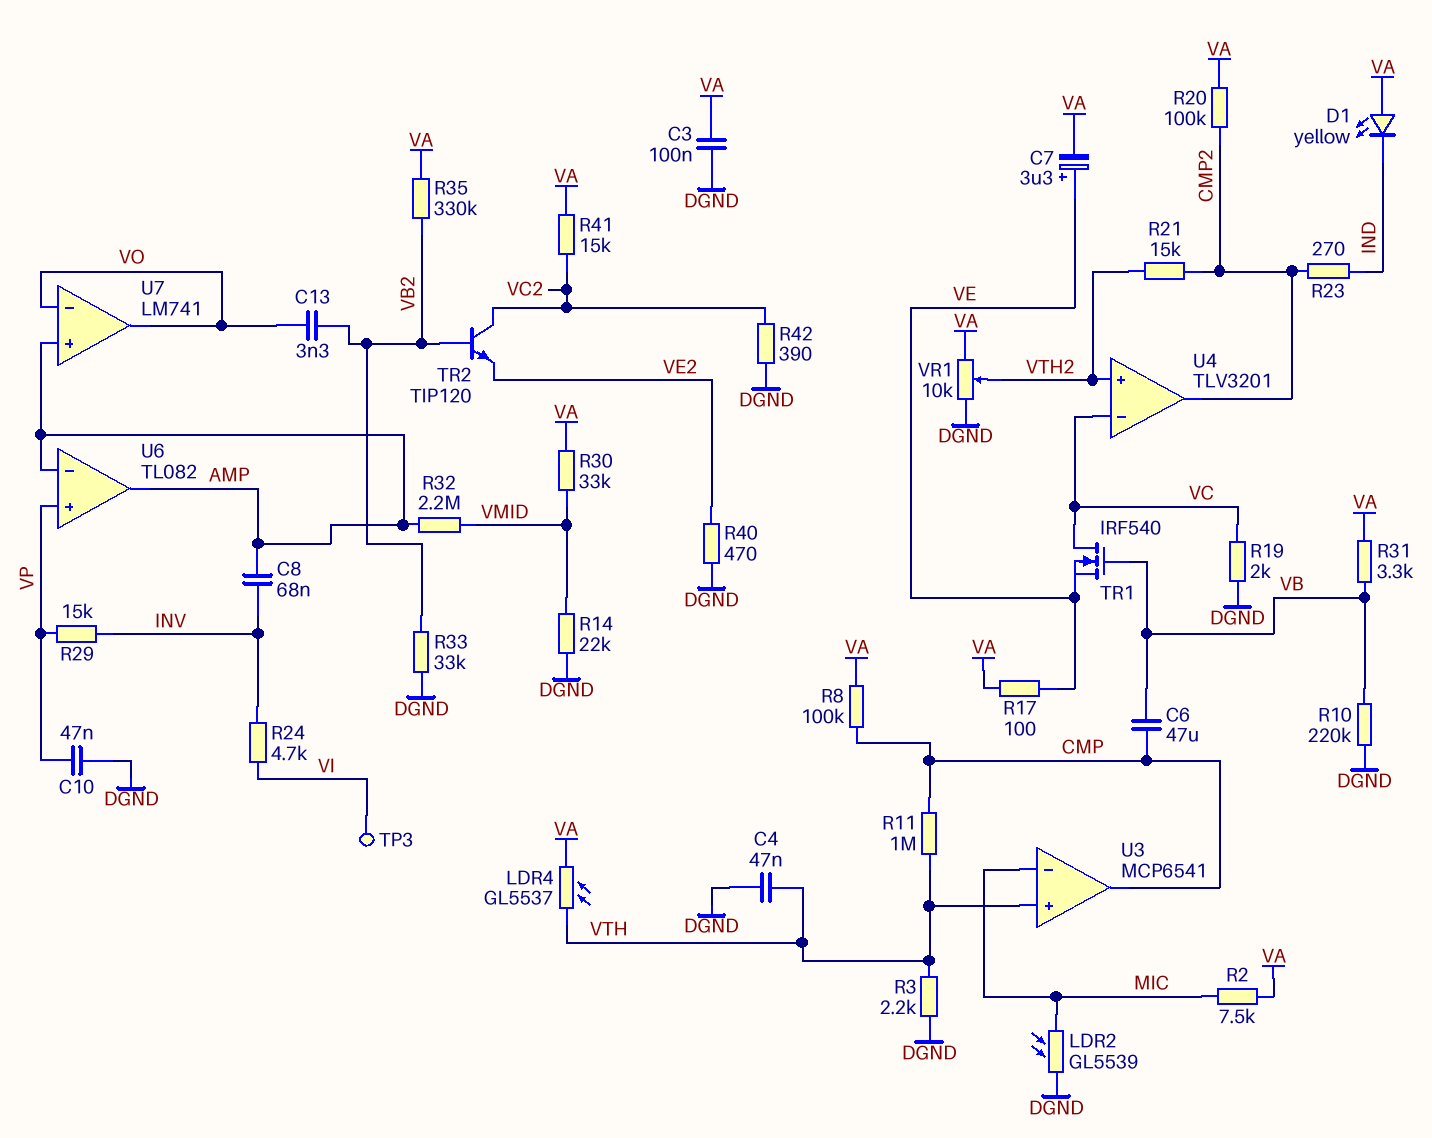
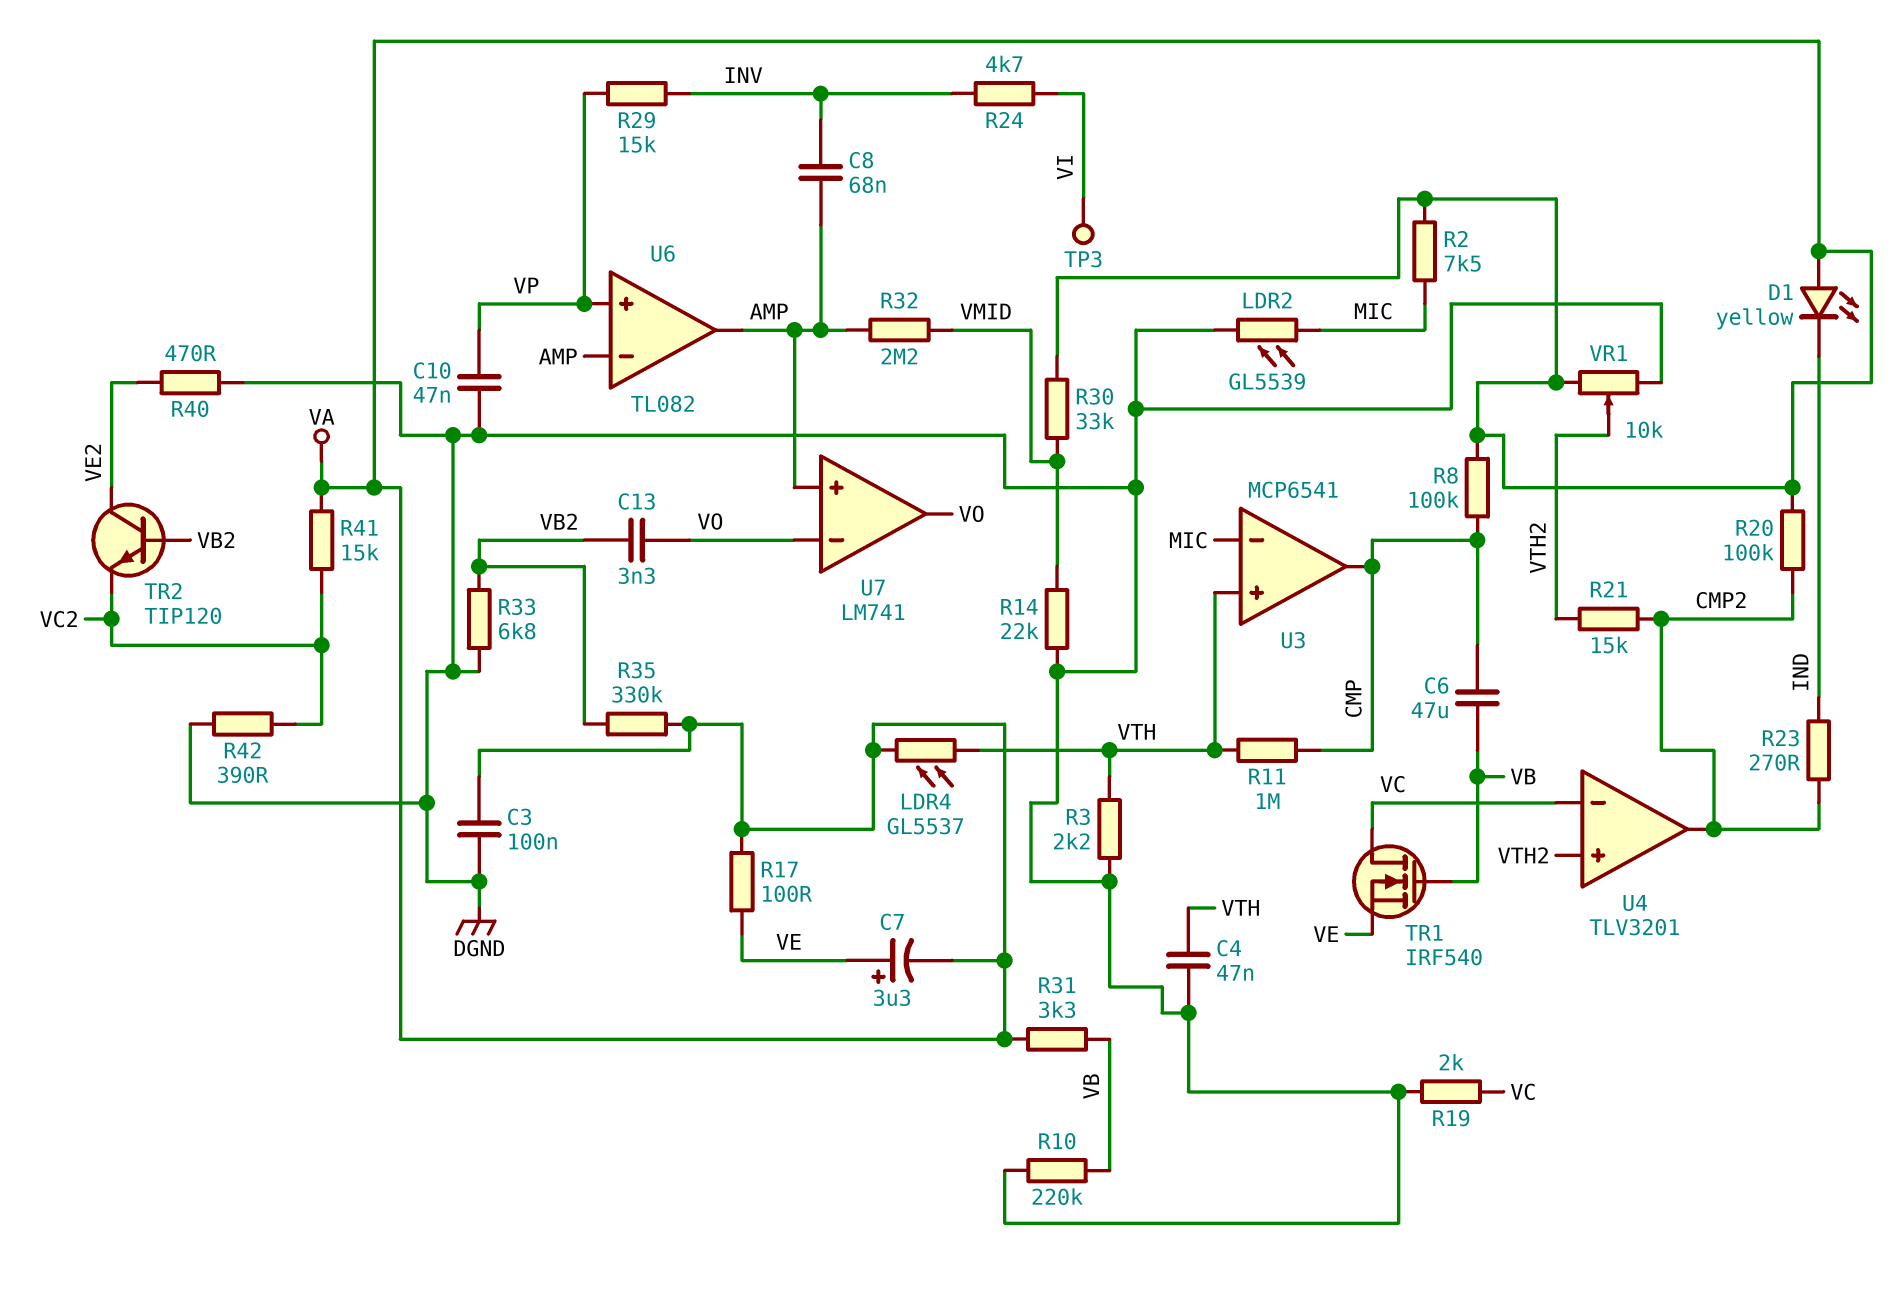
R33: 33k (DGND, VB2) -> 6.8k (DGND, VB2)
TR2: NPN TIP120 (B VB2, C VC2, E VE2) -> NPN TIP120 (B VB2, C VE2, E VC2)

